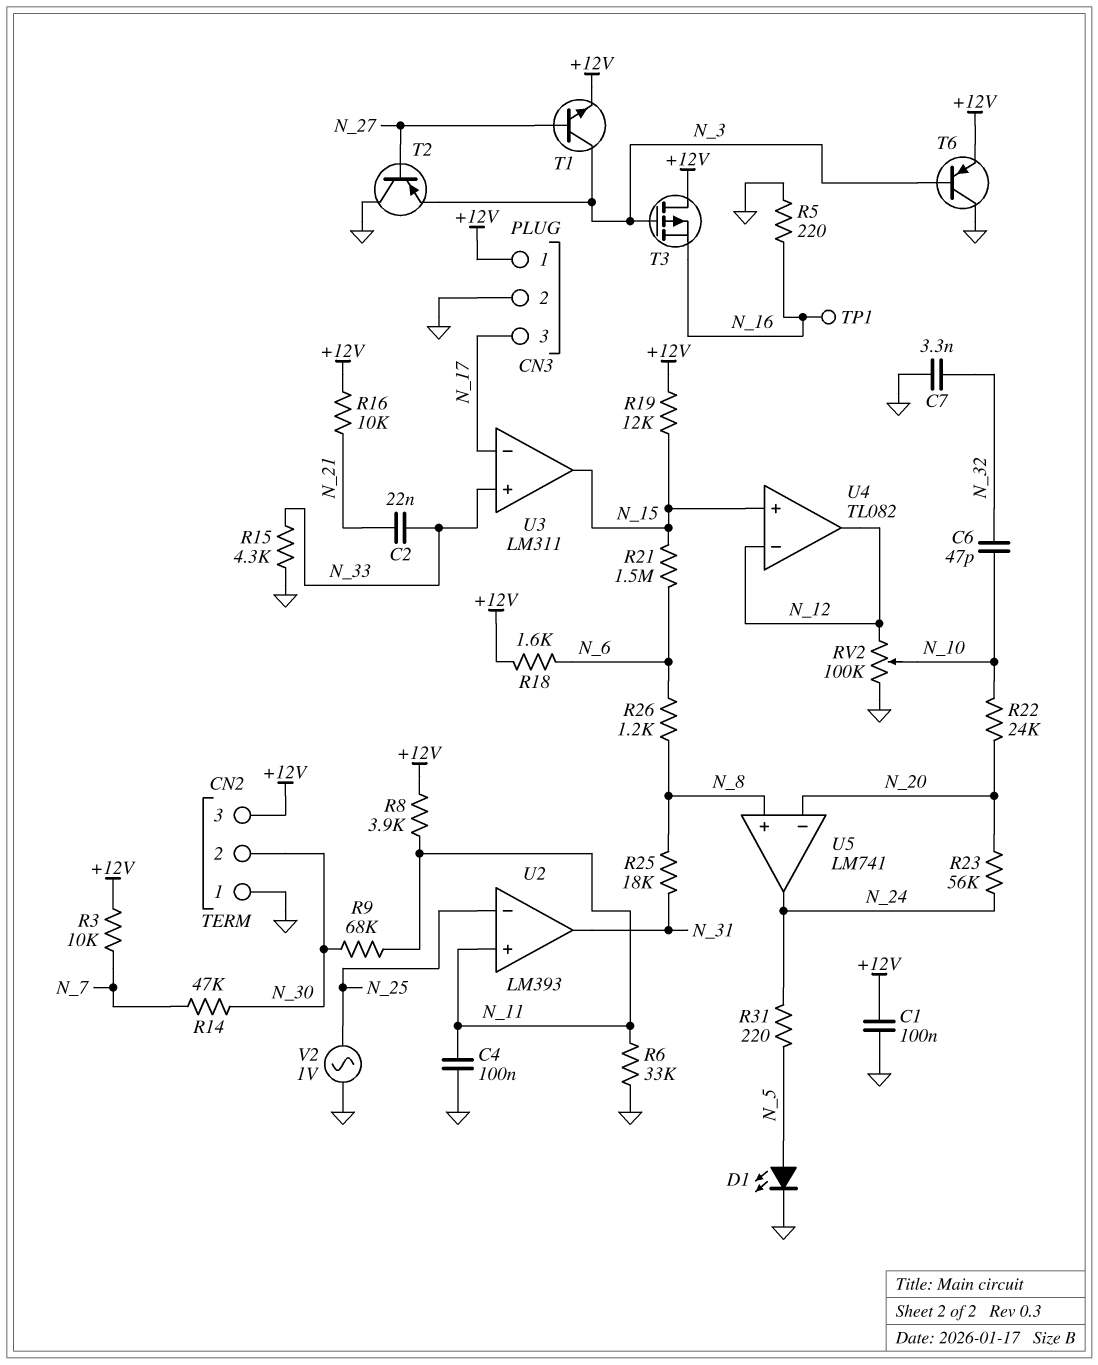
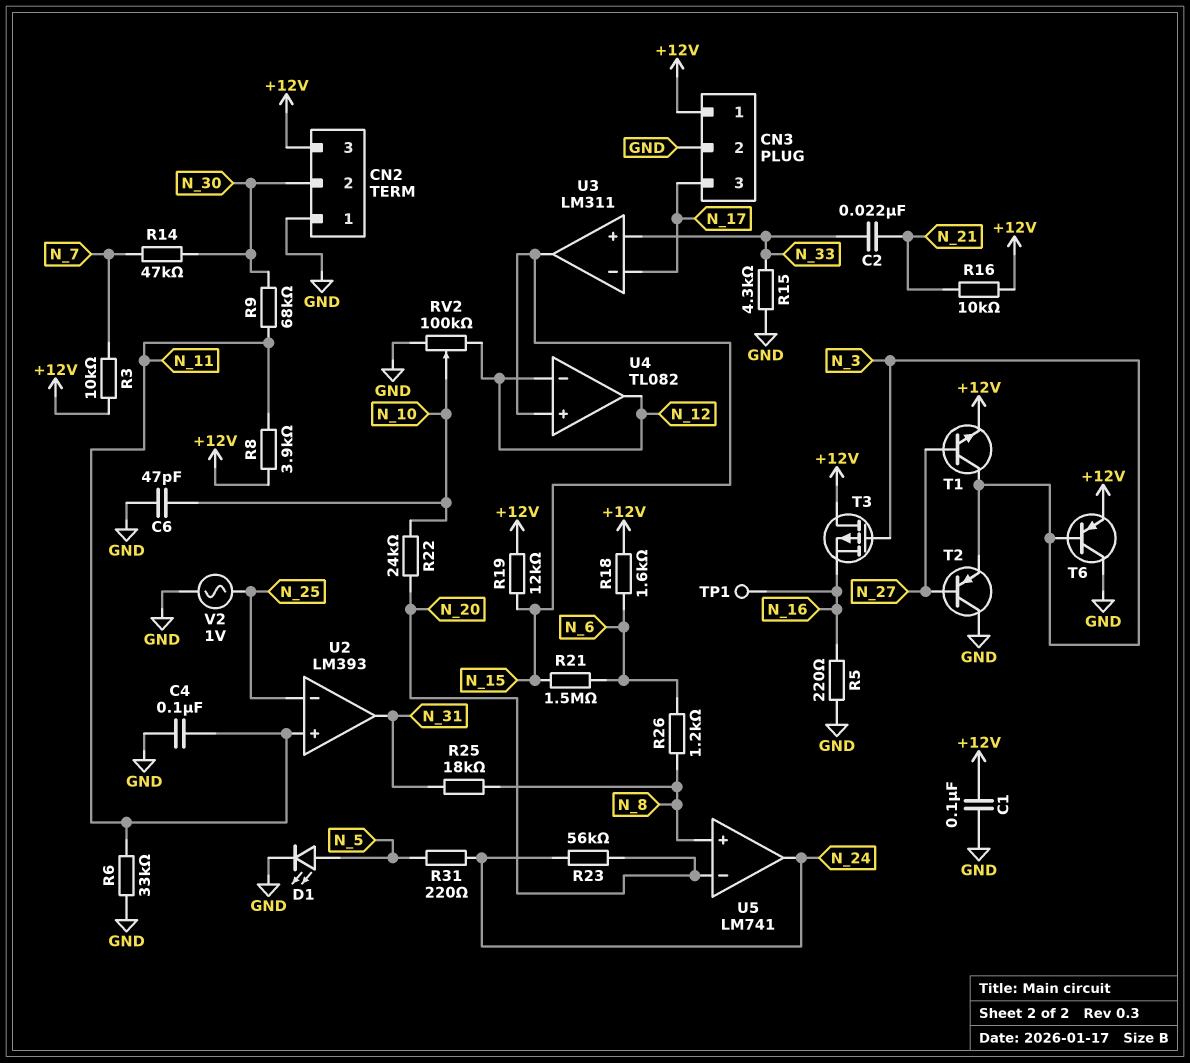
C6: 47pF (N_10, N_32) -> 47pF (GND, N_10)
C7: 3.3nF (GND, N_32) -> none

